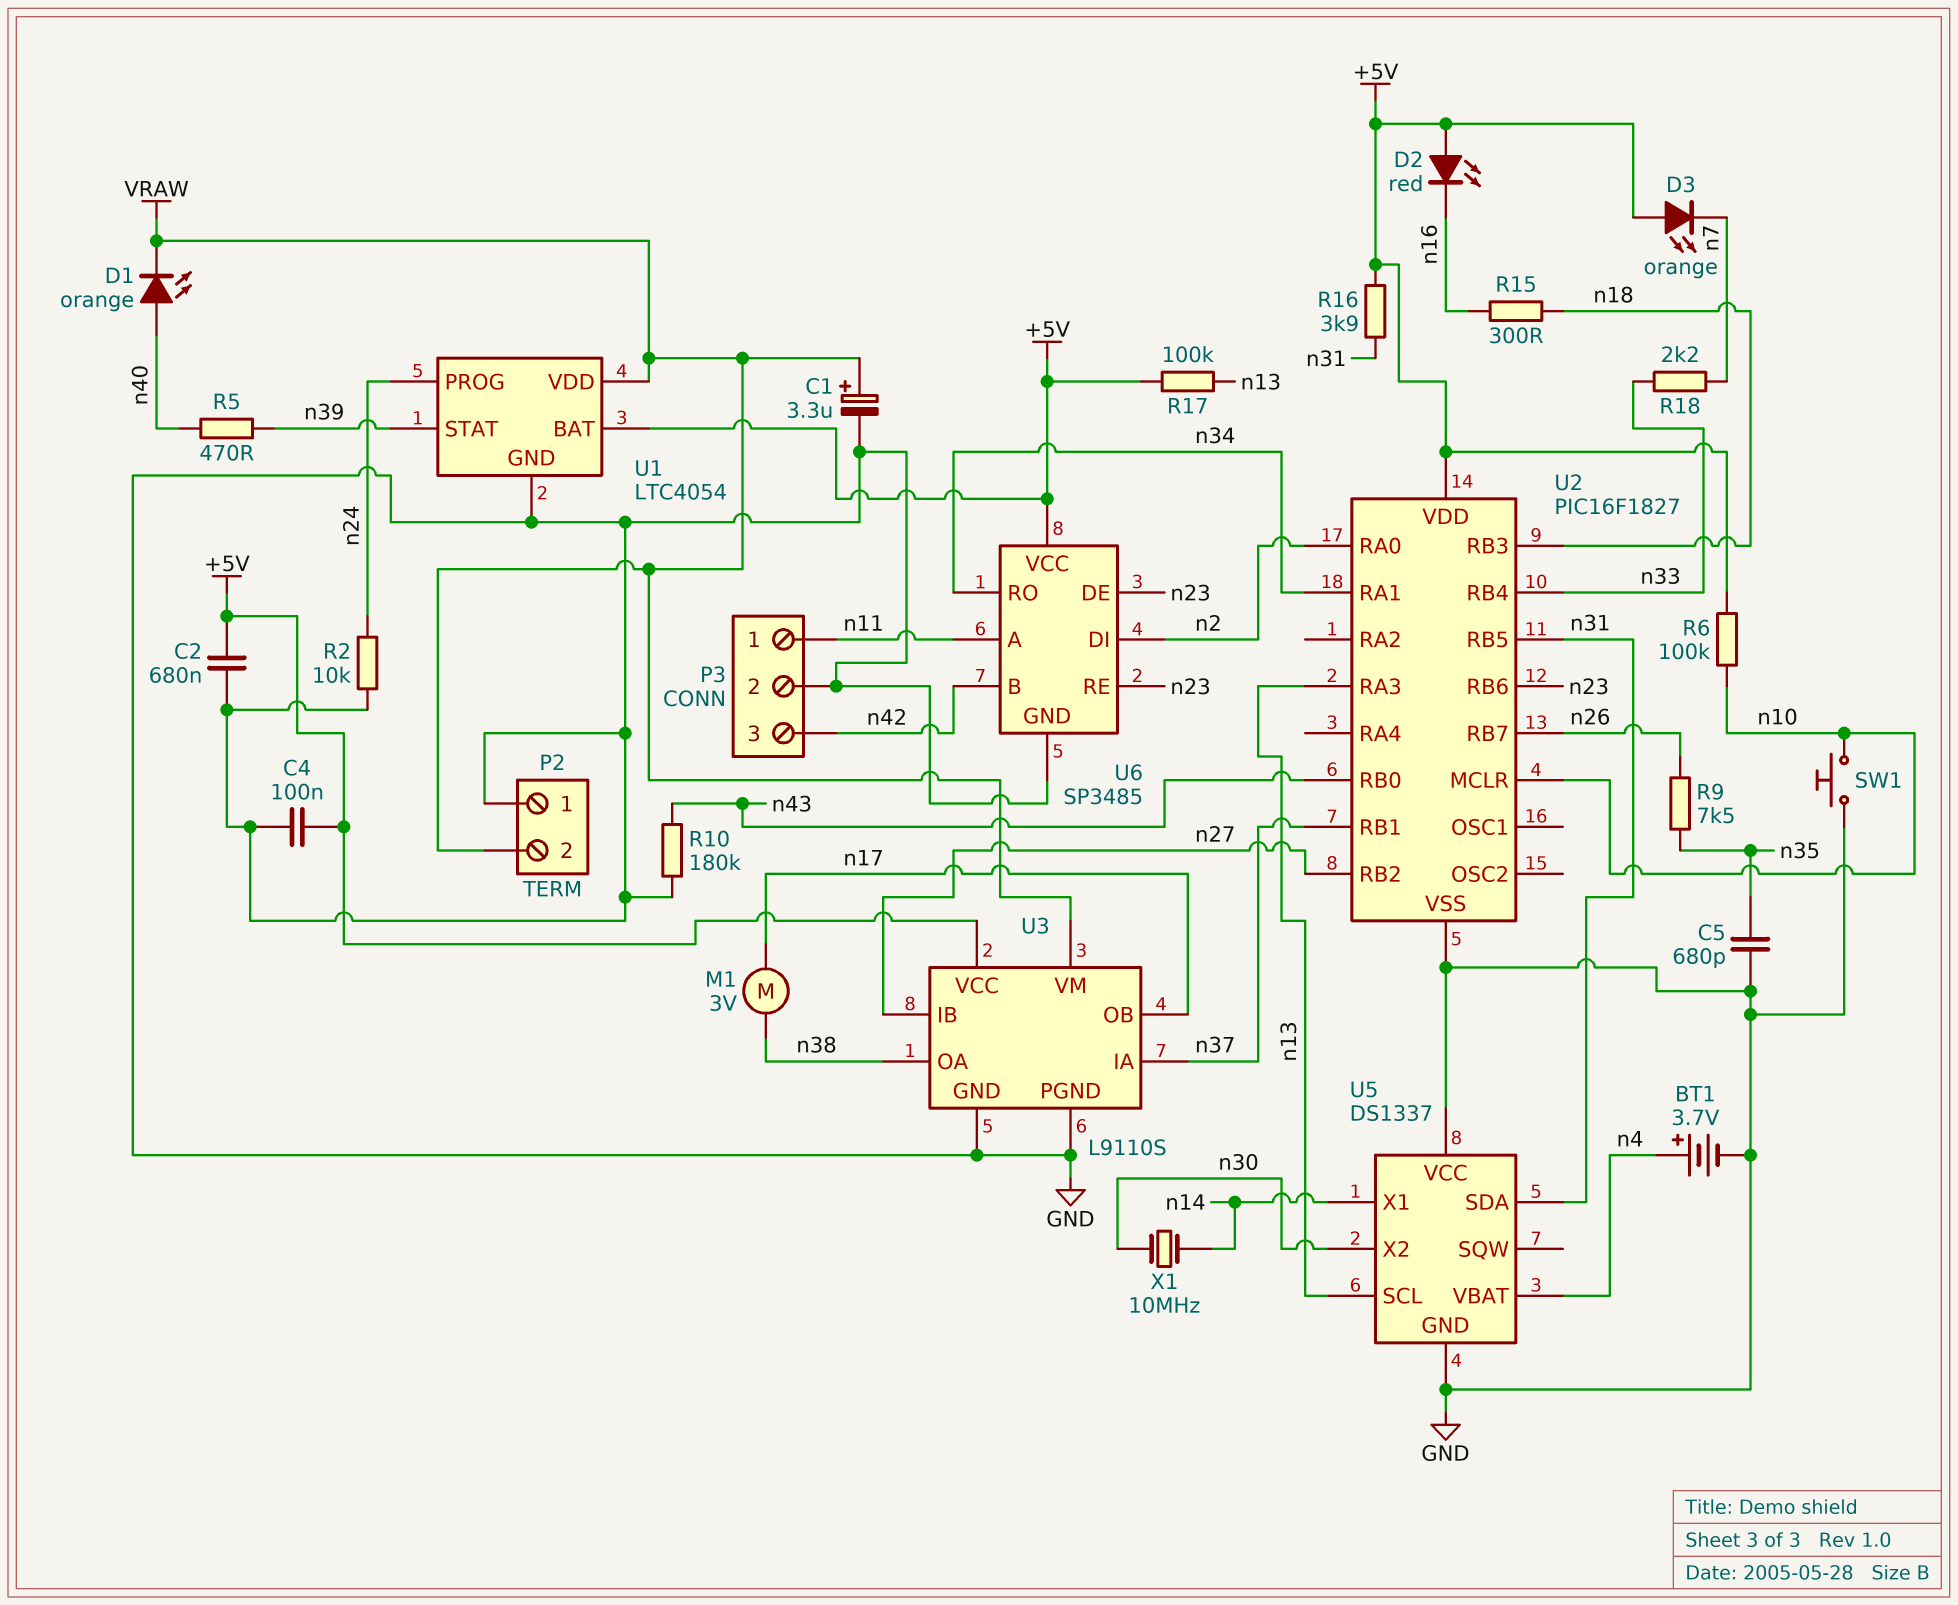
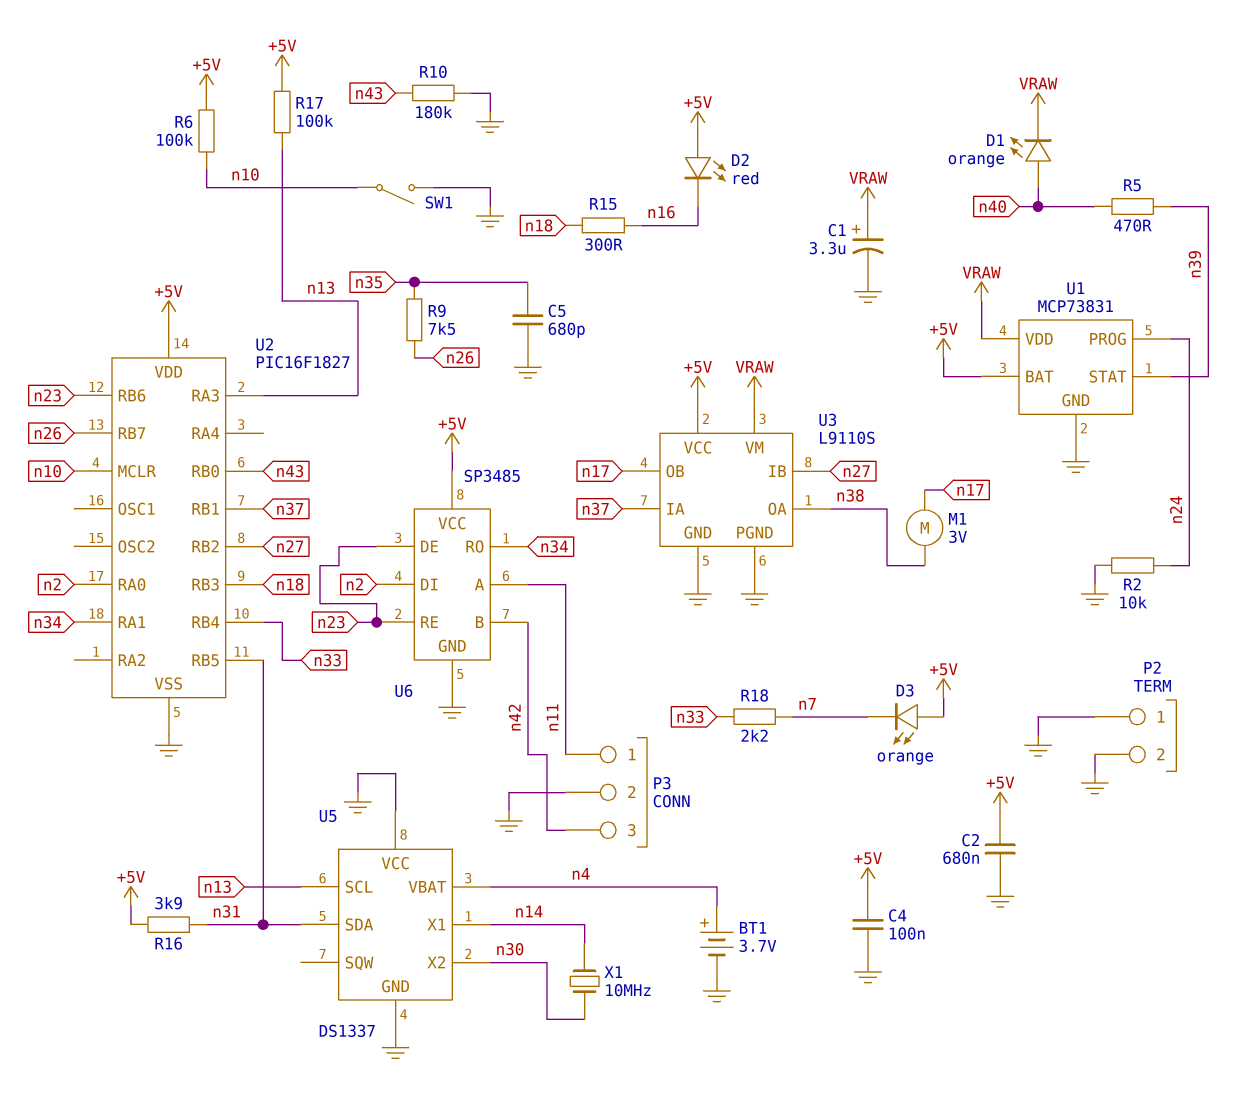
P2 pin 2: VRAW -> GND
SW1: button (GND, n10) -> switch (GND, n10)
U1: LTC4054 -> MCP73831

